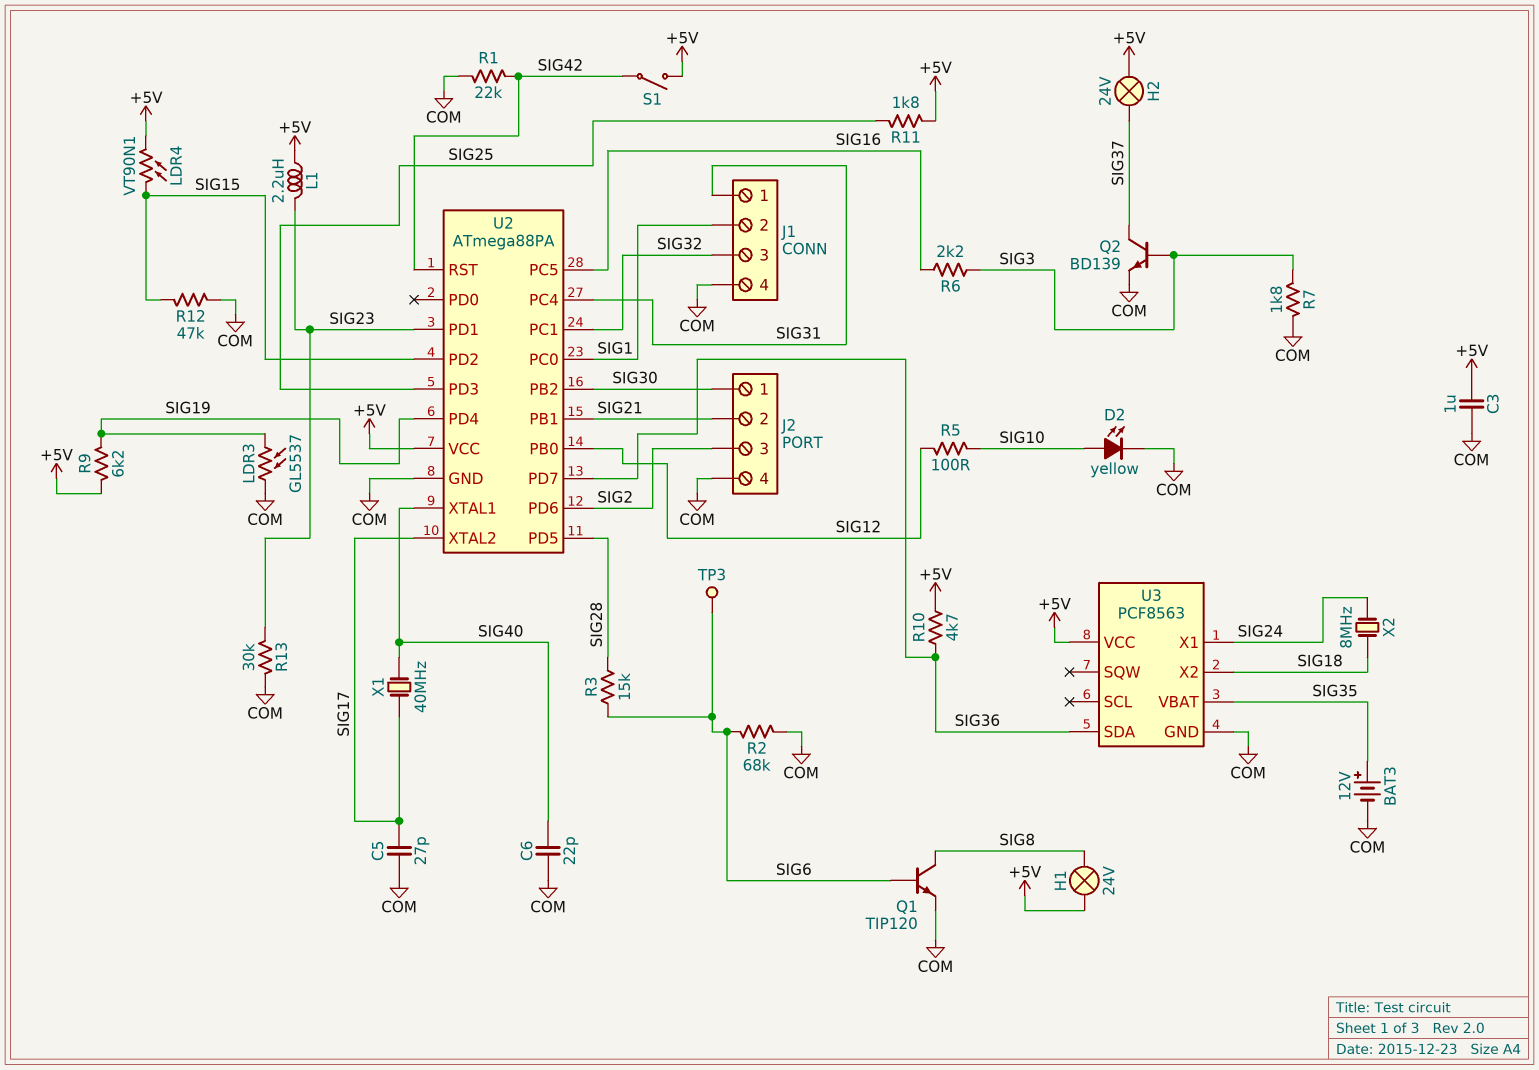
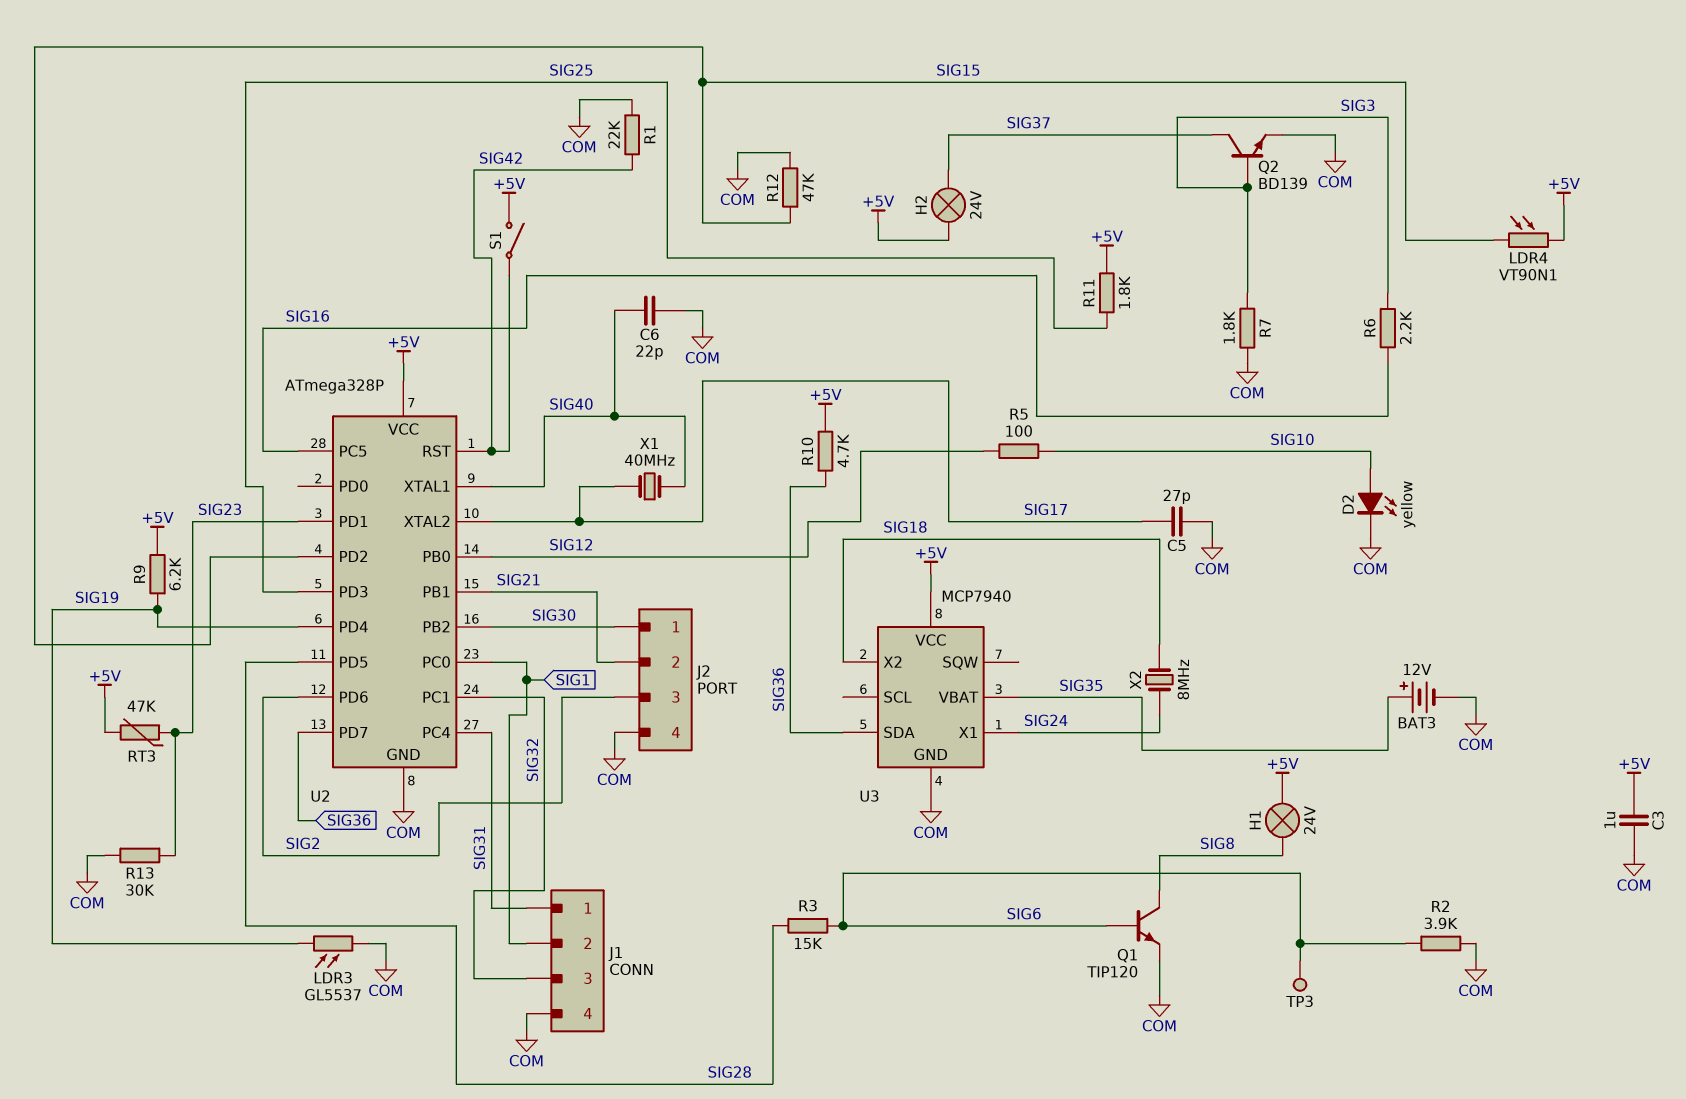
L1: 2.2uH (+5V, SIG23) -> none
R2: 68k (COM, SIG6) -> 3.9k (COM, SIG6)
RT3: none -> 47k (+5V, SIG23)
U2: ATmega88PA -> ATmega328P
U3: PCF8563 -> MCP7940

